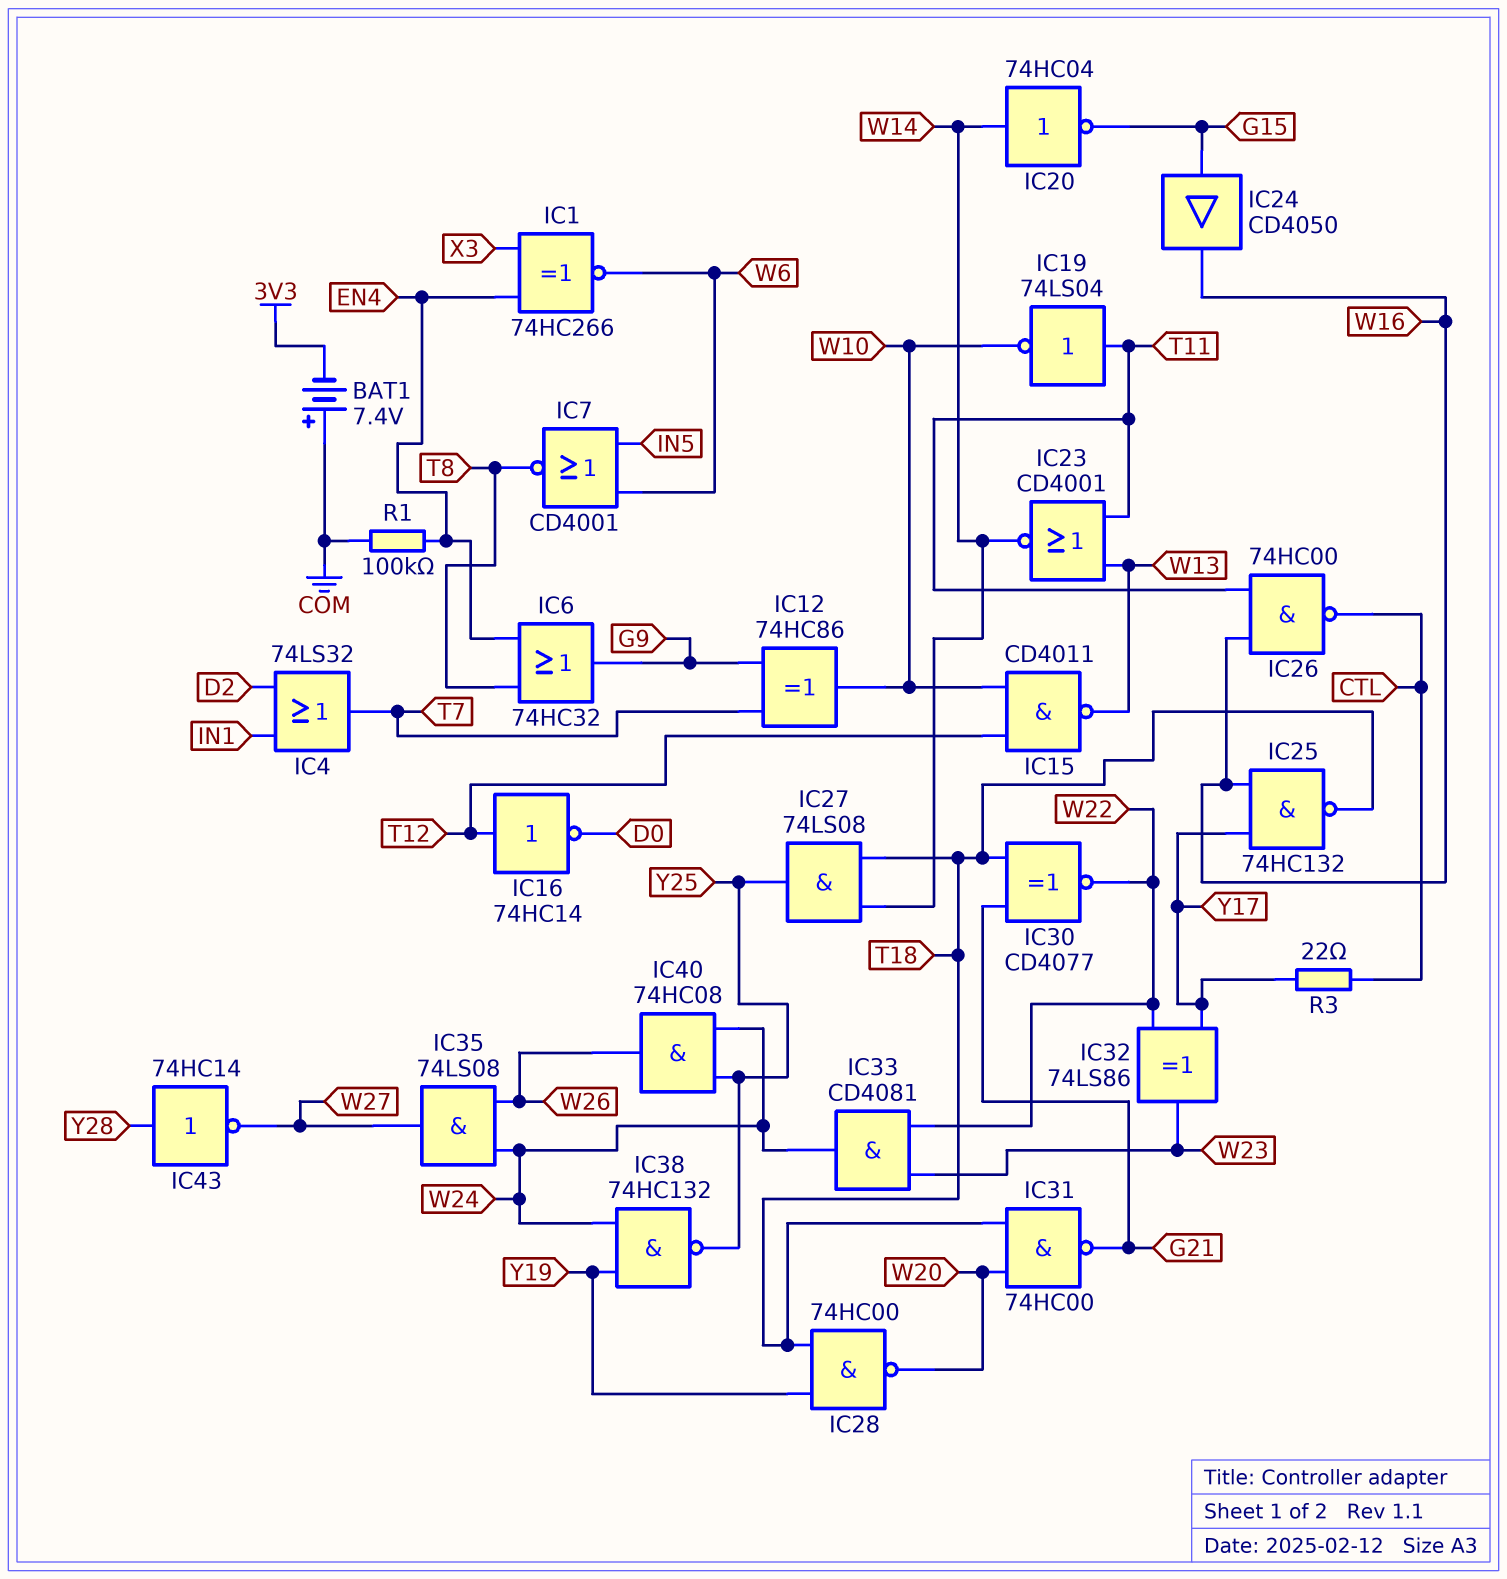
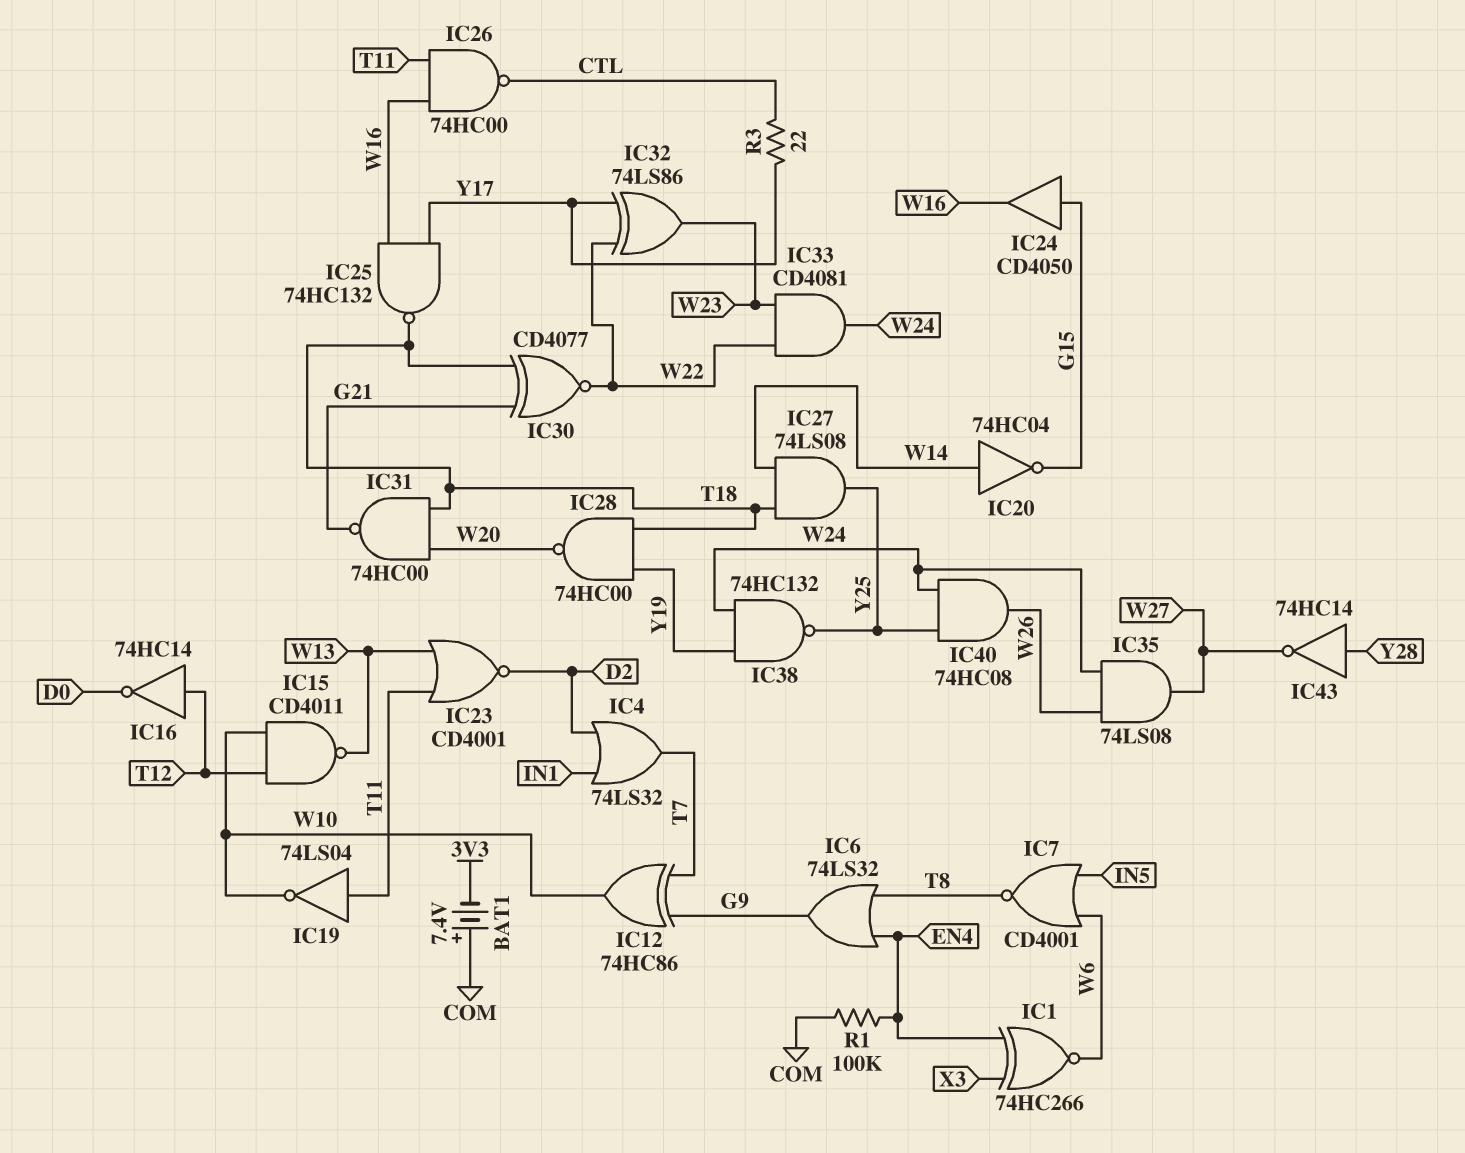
IC6: OR 74HC32 (in EN4, in T8, out G9) -> OR 74LS32 (in EN4, in T8, out G9)
IC23: NOR CD4001 (in T11, in W13, out W14) -> NOR CD4001 (in T11, in W13, out D2)

